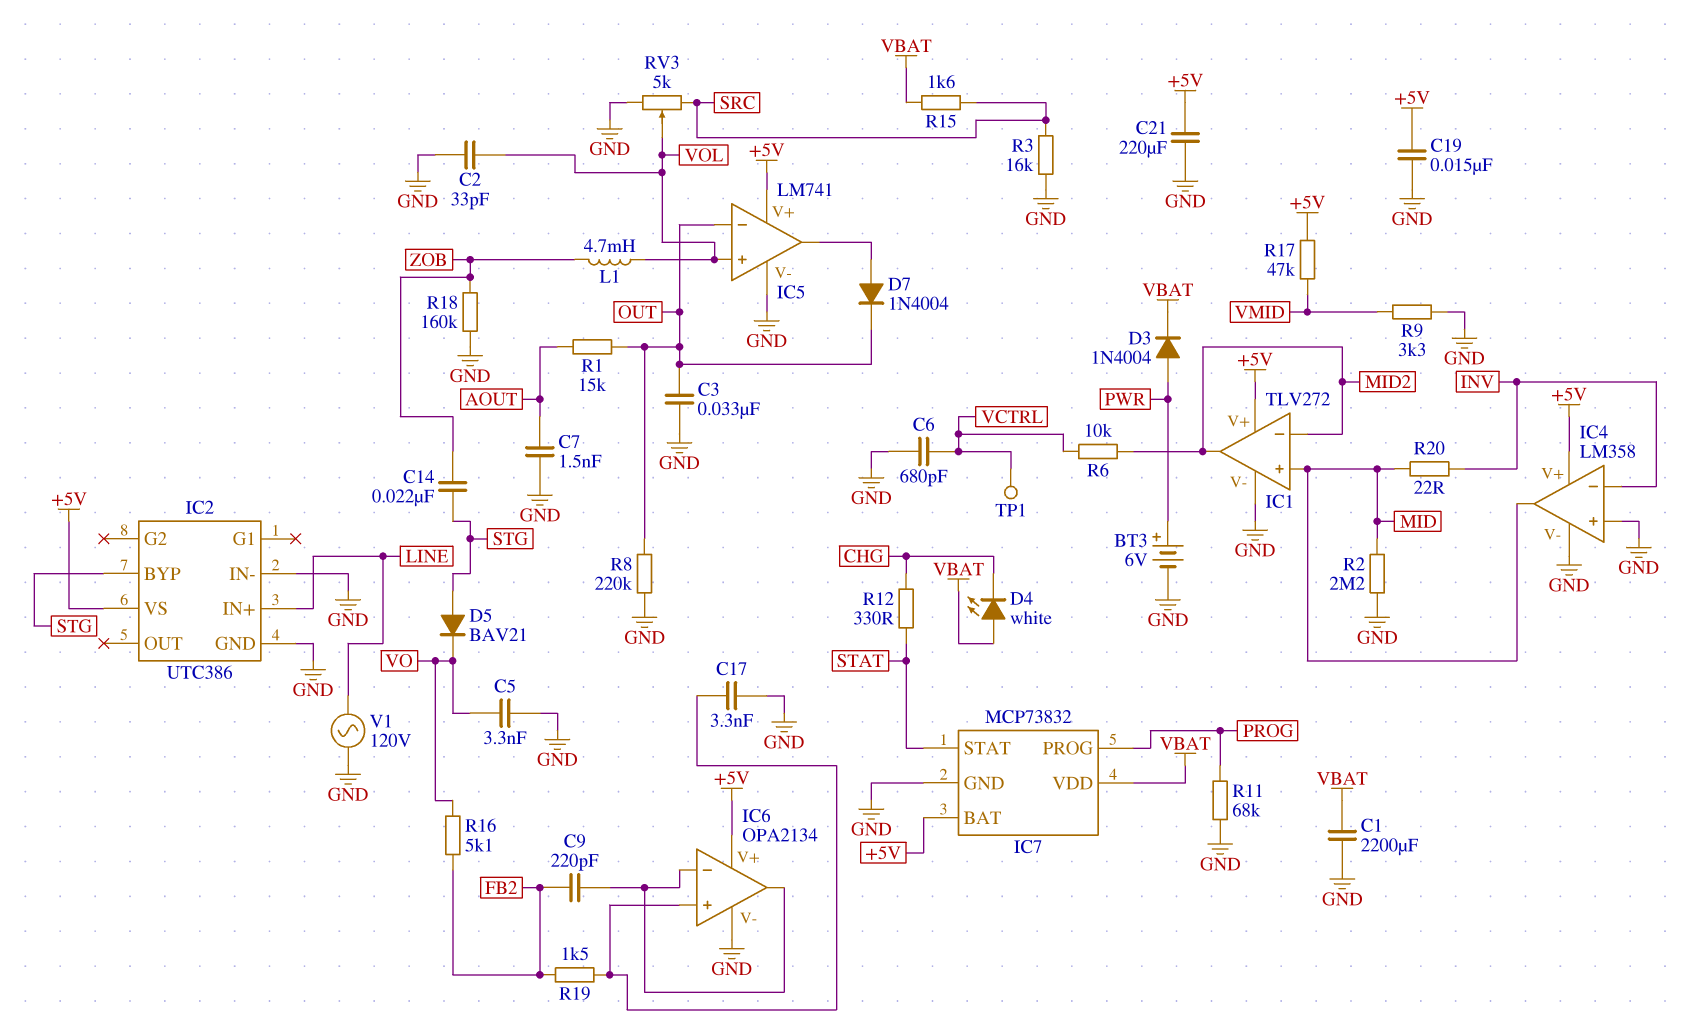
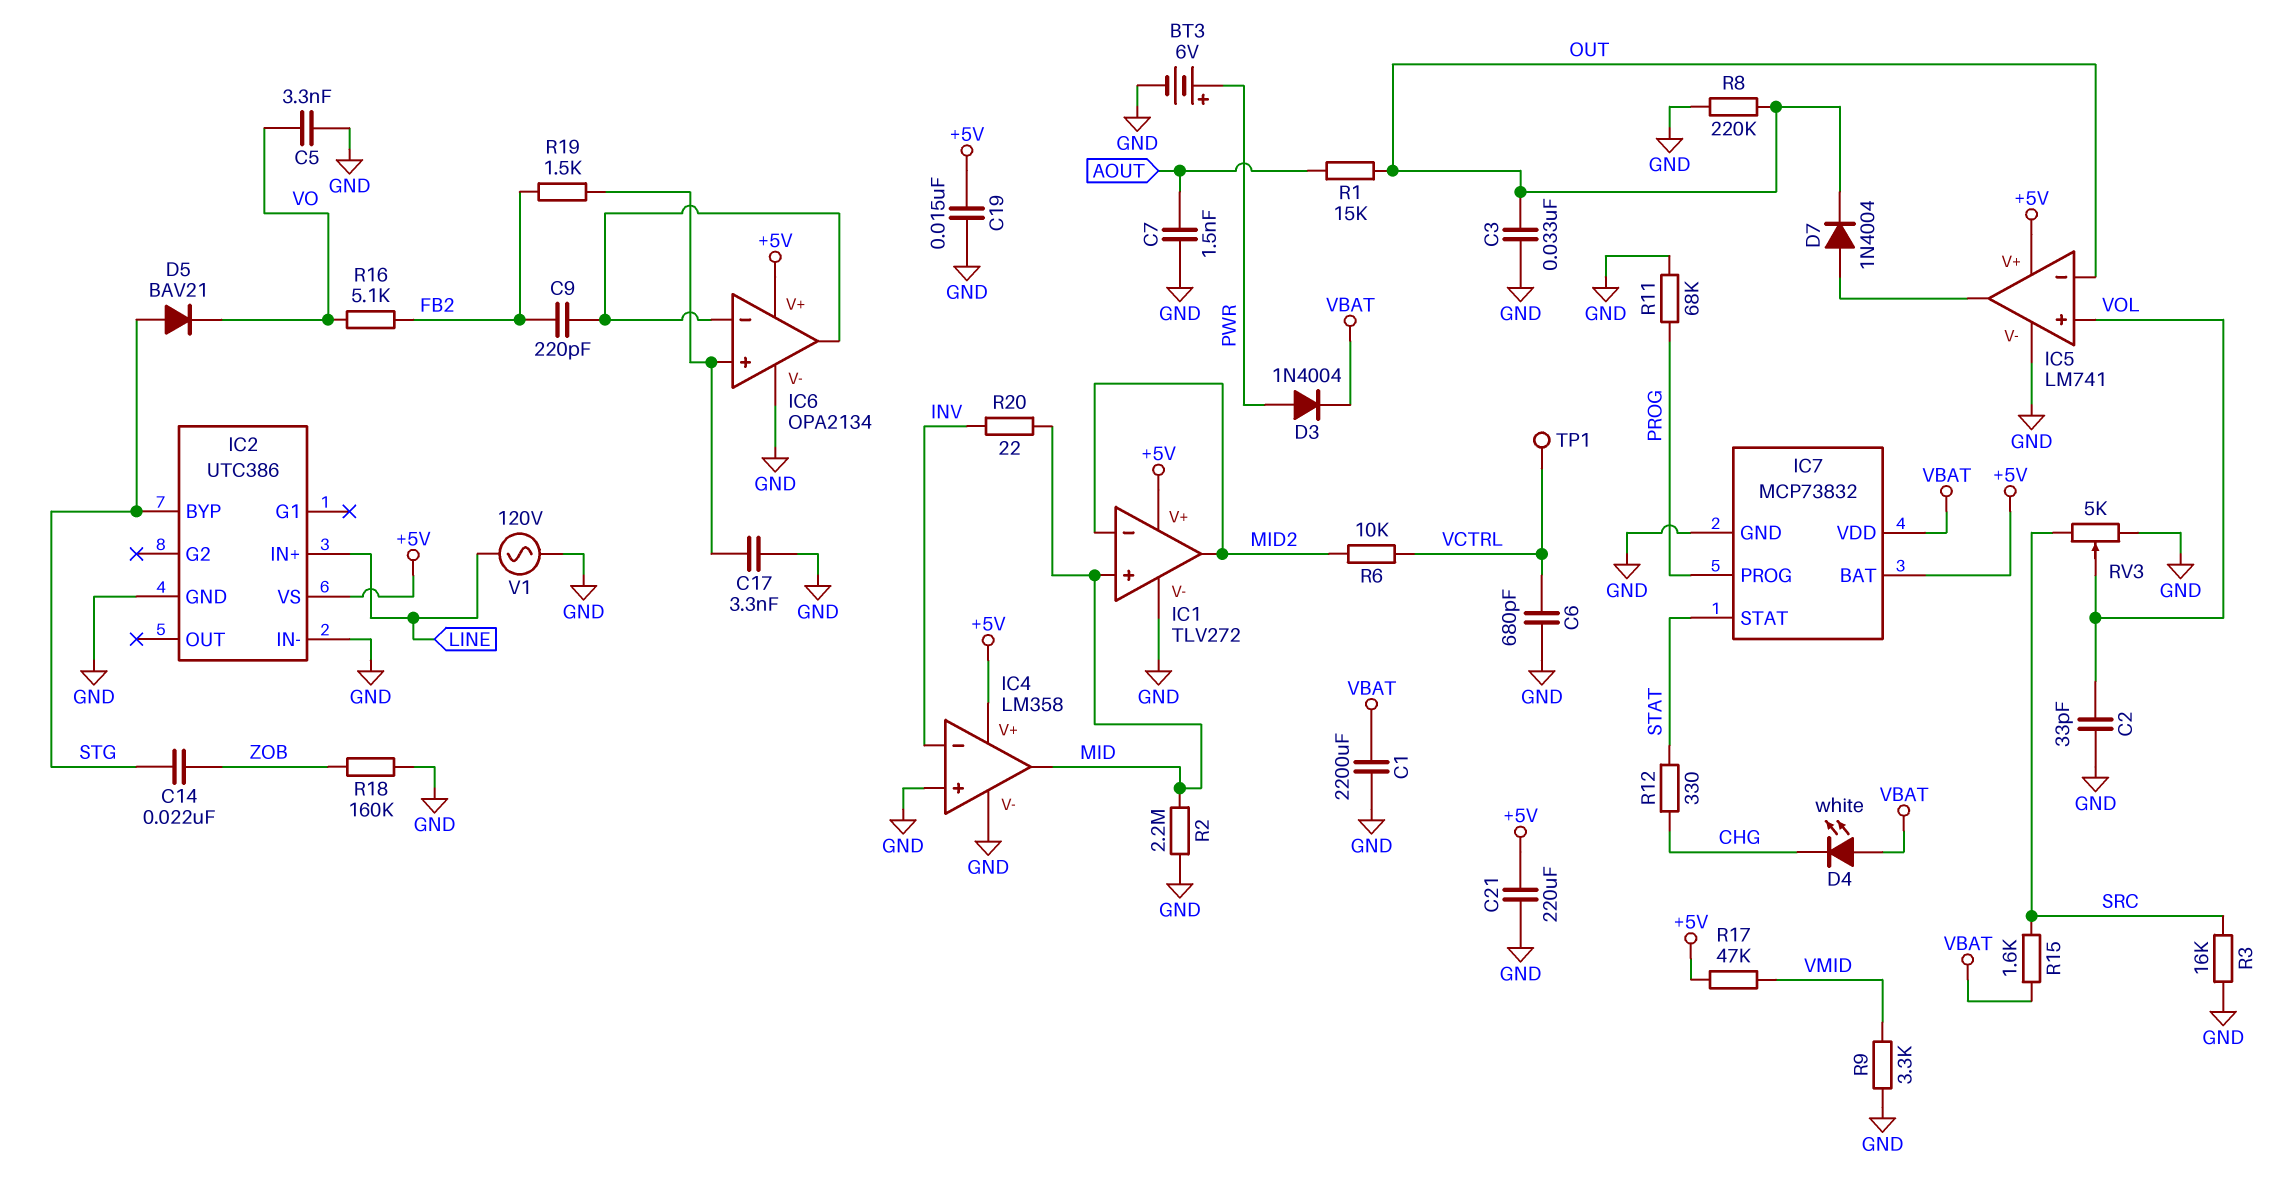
L1: 4.7mH (VOL, ZOB) -> none

